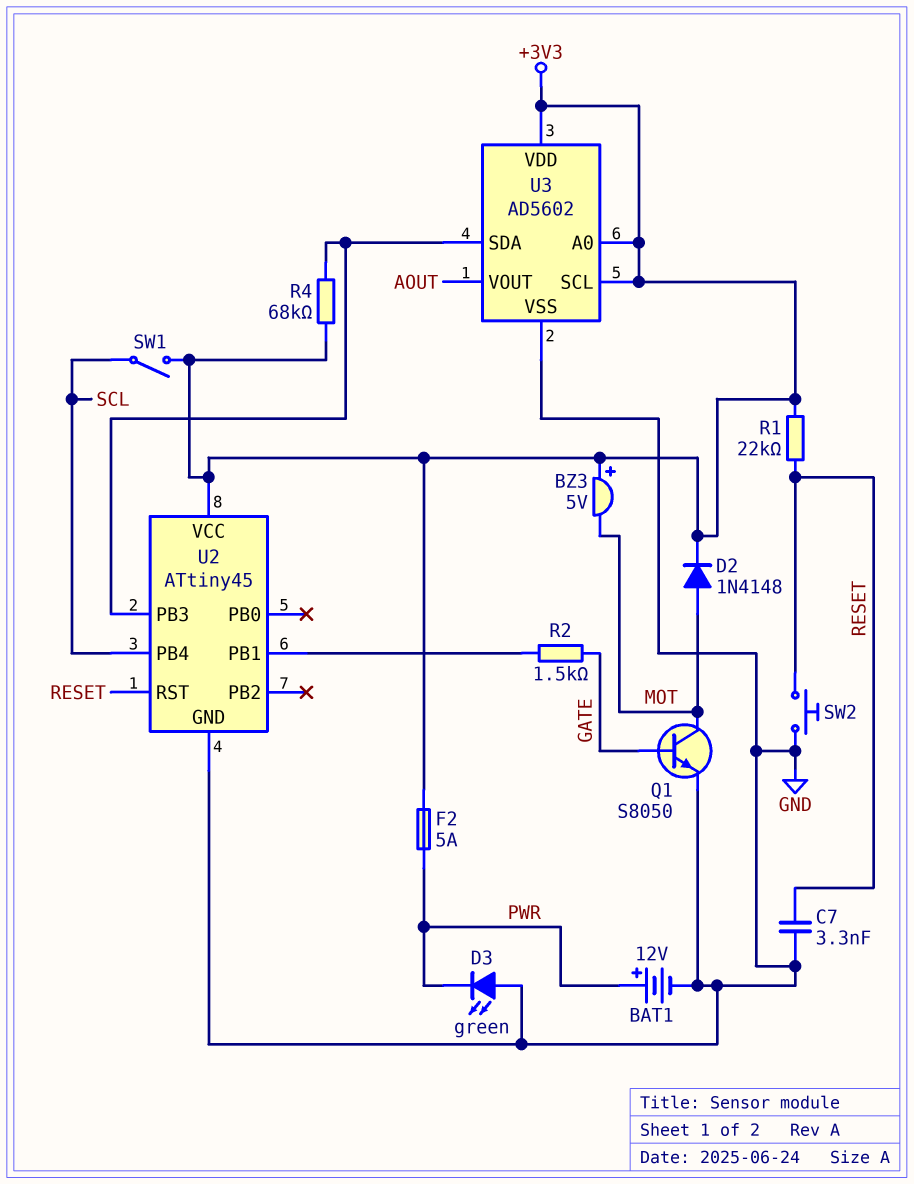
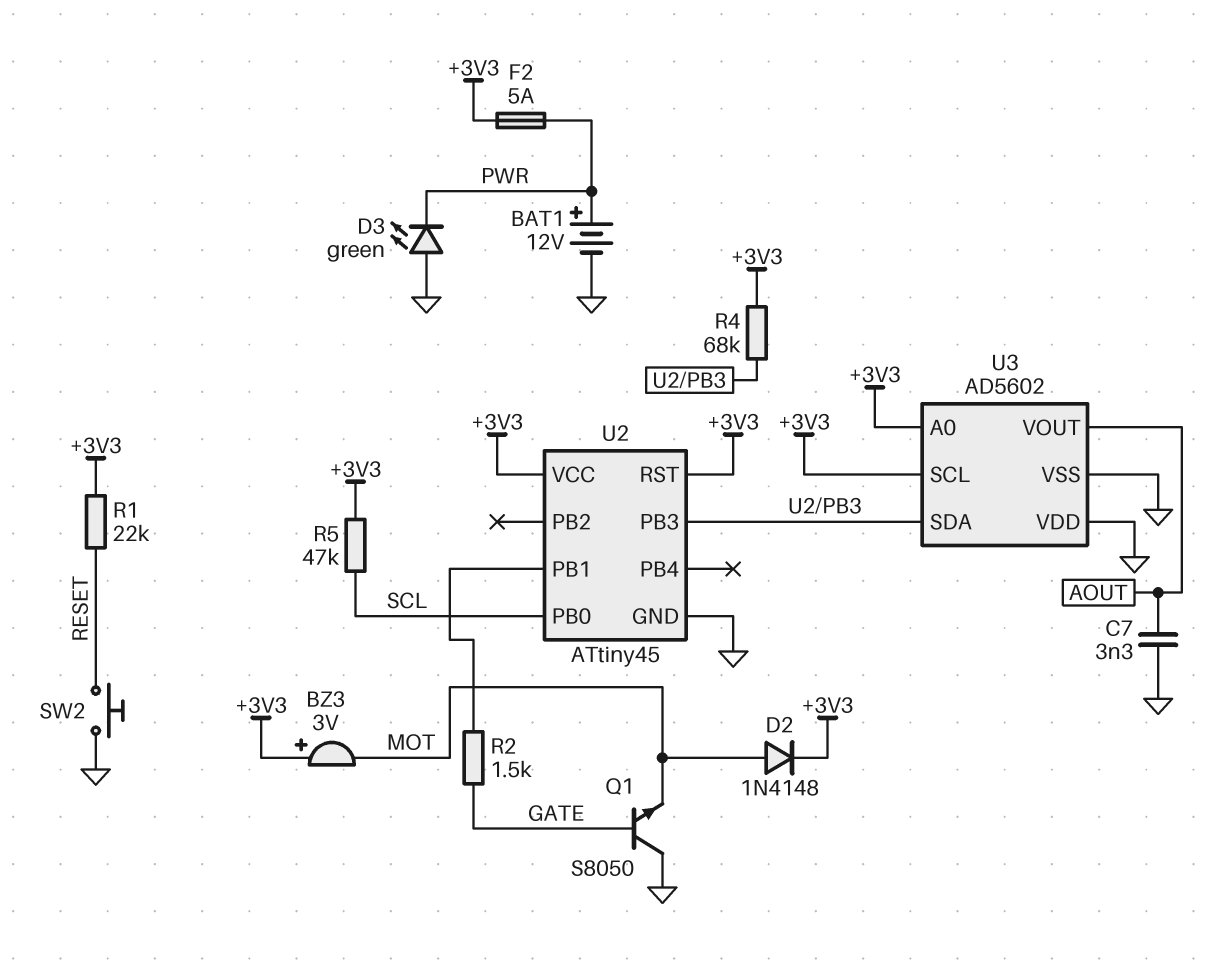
BZ3: buzzer 5V (plus +3V3, minus MOT) -> buzzer 3V (plus +3V3, minus MOT)
C7: 3.3nF (GND, RESET) -> 3.3nF (AOUT, GND)
Q1: NPN S8050 (B GATE, C MOT, E GND) -> NPN S8050 (B GATE, C GND, E MOT)
R5: none -> 47k (+3V3, SCL)
SW1: switch (+3V3, SCL) -> none
U2 pin PB0: none -> SCL
U2 pin PB4: SCL -> none
U2 pin RST: RESET -> +3V3
U3 pin VDD: +3V3 -> GND

